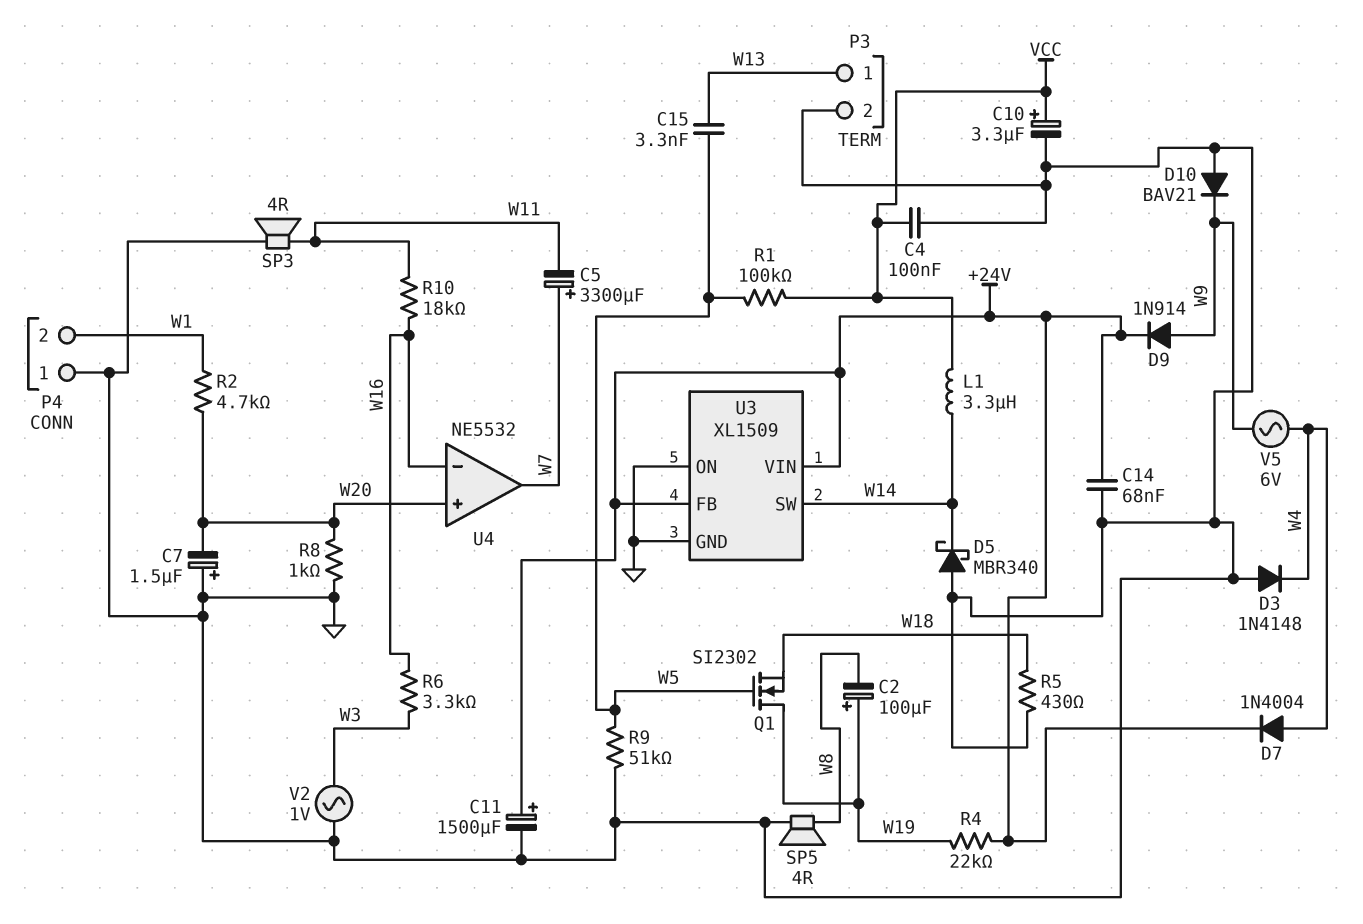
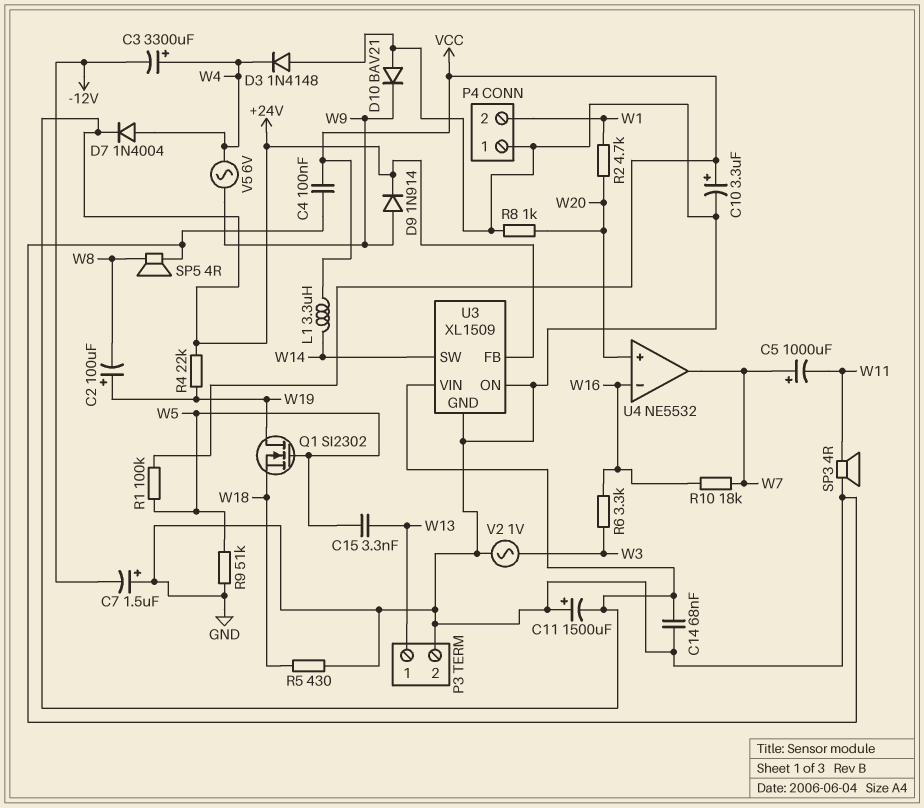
C3: none -> 3300uF (plus W4, minus -12V)
C5: 3300uF (plus W7, minus W11) -> 1000uF (plus W7, minus W11)
C7: 1.5uF (plus GND, minus W20) -> 1.5uF (plus GND, minus -12V)
C11: 1500uF (plus +24V, minus GND) -> 1500uF (plus GND, minus +24V)
D5: schottky MBR340 (A GND, K W14) -> none
R10: 18k (W11, W16) -> 18k (W7, W16)

